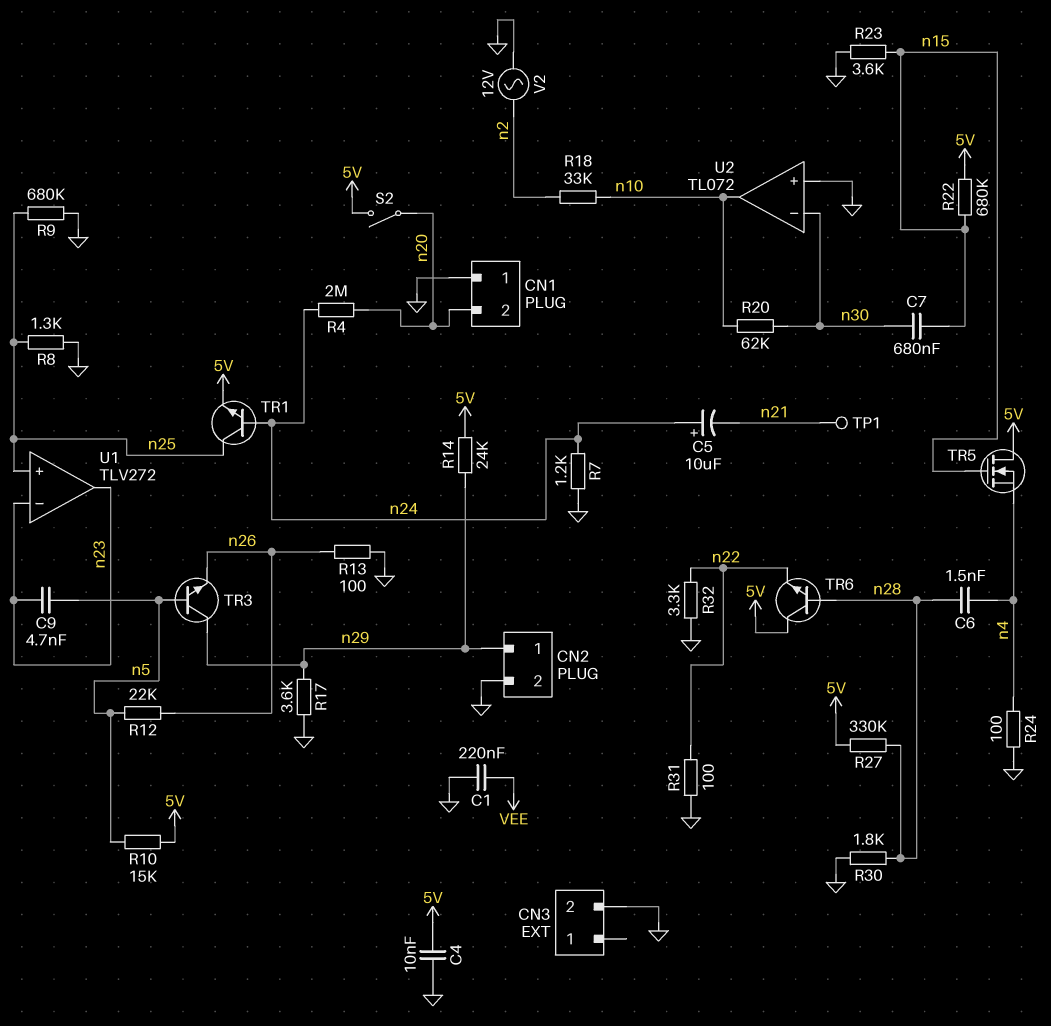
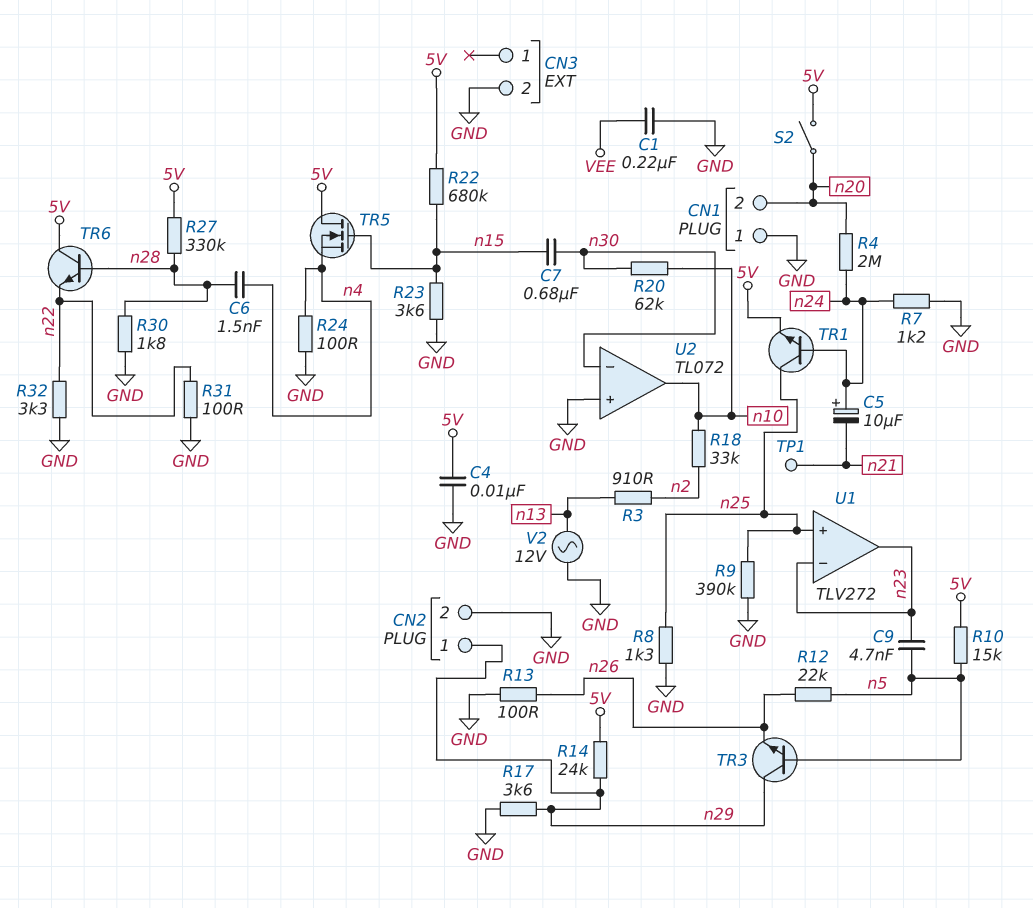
R3: none -> 910 (n2, n13)
R9: 680k (GND, n25) -> 390k (GND, n25)
V2: AC 12V (GND, n2) -> AC 12V (GND, n13)

